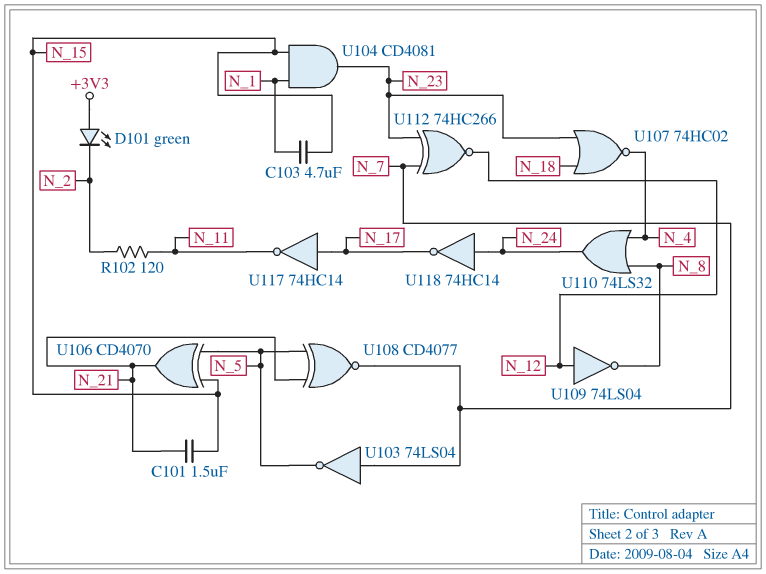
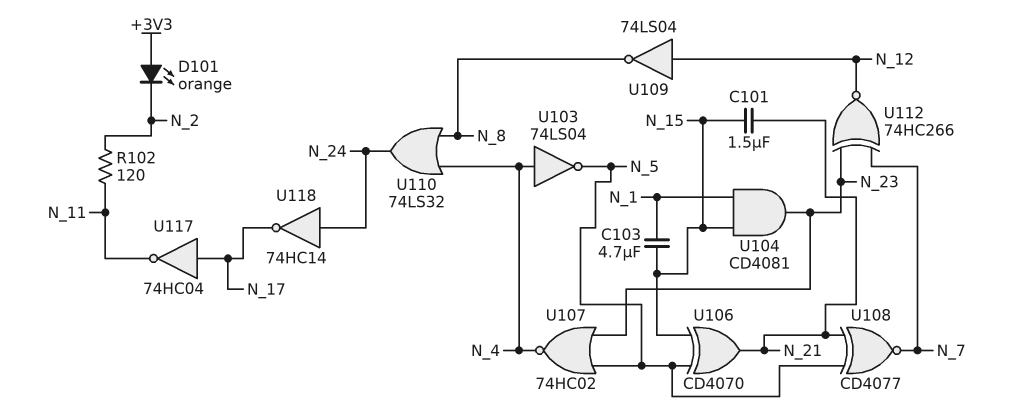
D101: LED green (A +3V3, K N_2) -> LED orange (A +3V3, K N_2)
U103: NOT 74LS04 (in N_7, out N_5) -> NOT 74LS04 (in N_4, out N_5)
U107: NOR 74HC02 (in N_18, in N_23, out N_4) -> NOR 74HC02 (in N_5, in N_23, out N_4)
U117: NOT 74HC14 (in N_17, out N_11) -> NOT 74HC04 (in N_17, out N_11)

